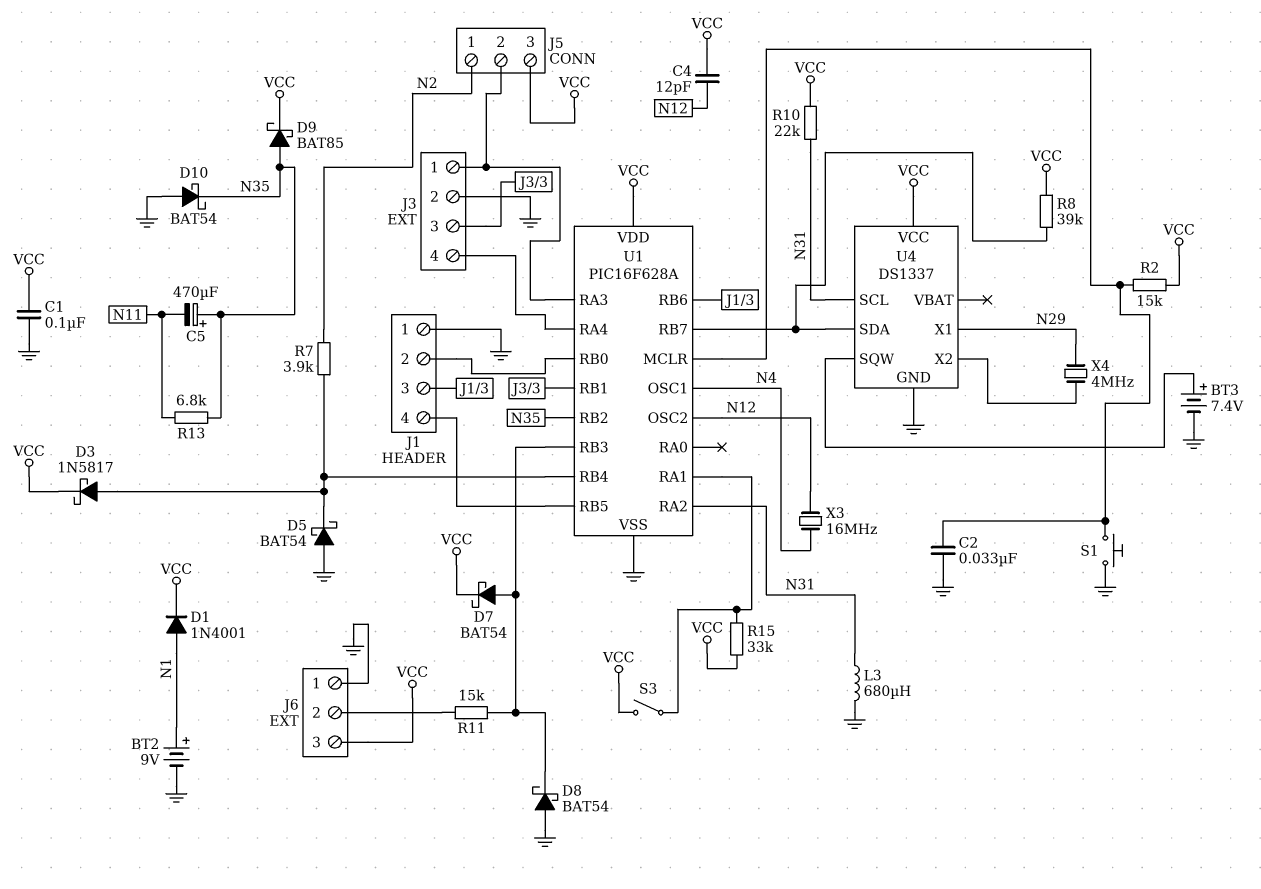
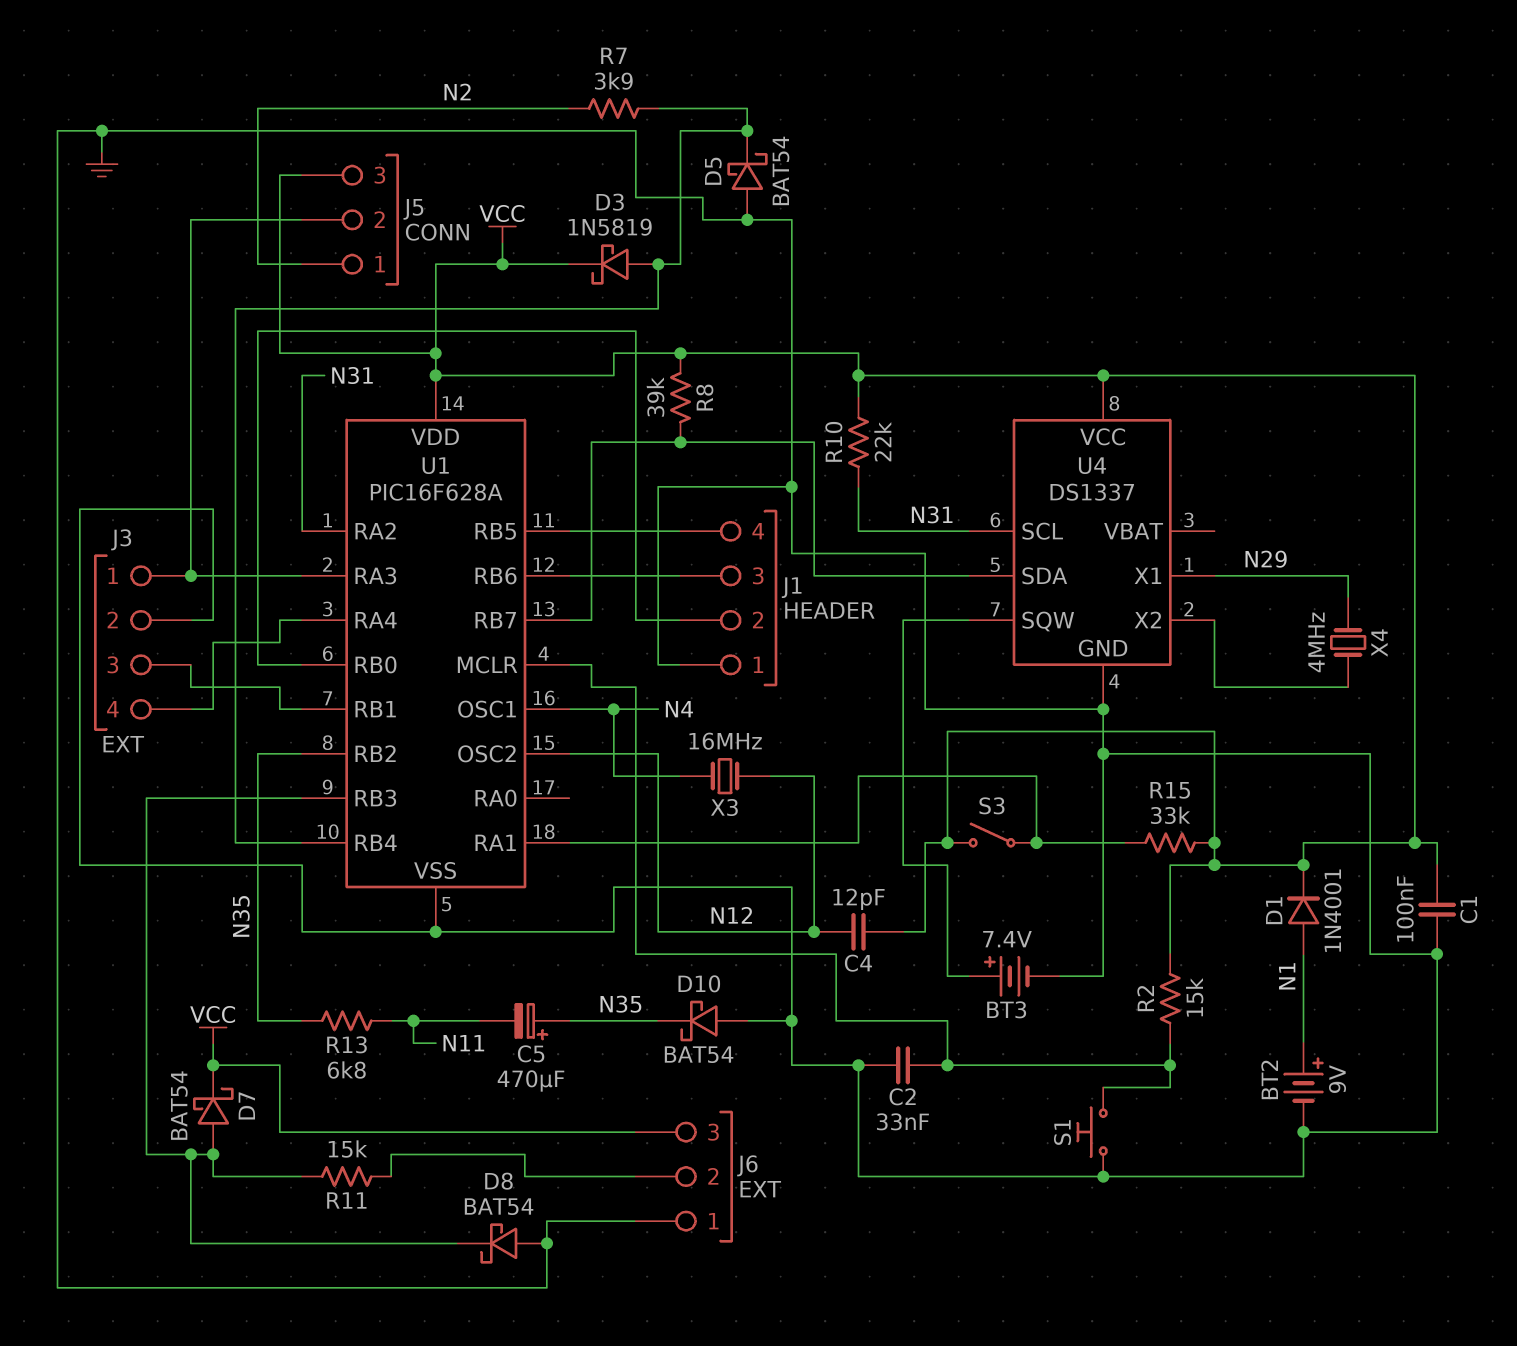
D3: schottky 1N5817 (A U1/RB4, K VCC) -> schottky 1N5819 (A U1/RB4, K VCC)
D9: schottky BAT85 (A N35, K VCC) -> none
L3: 680uH (GND, N31) -> none

